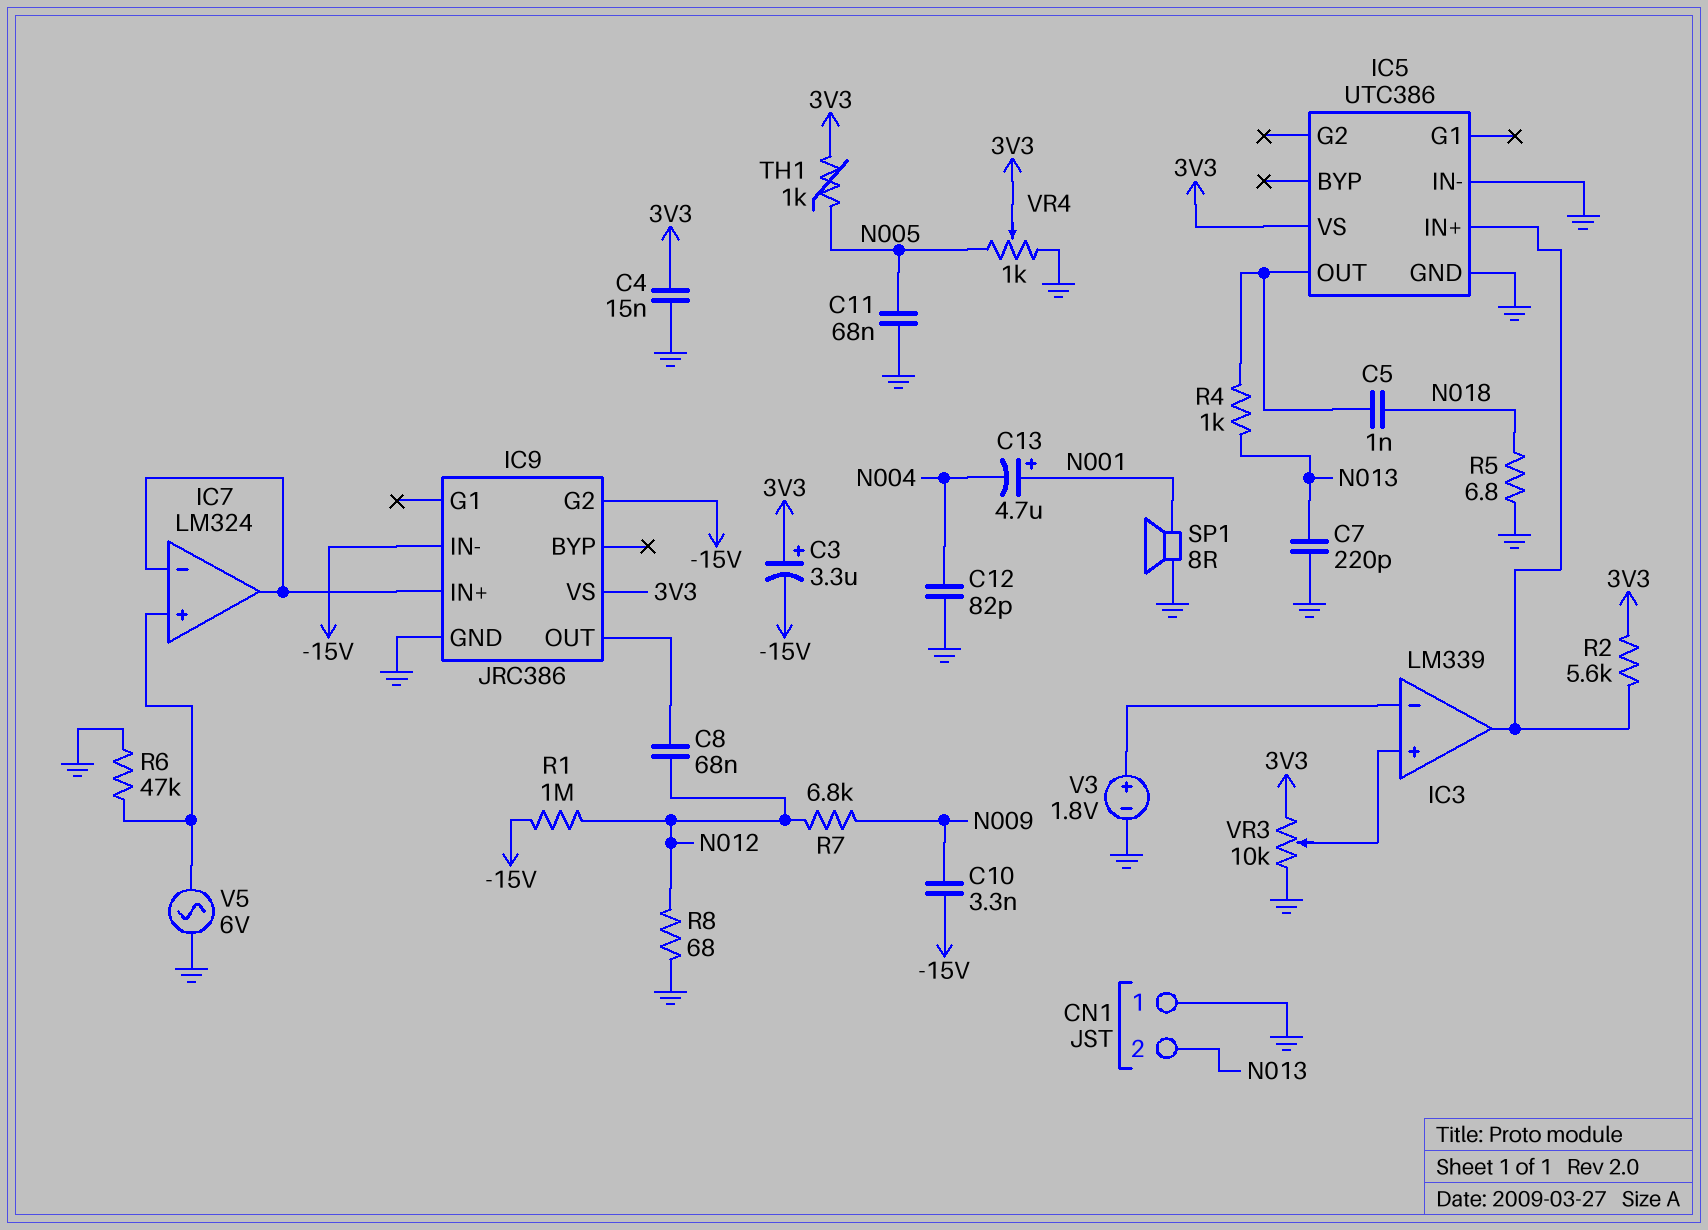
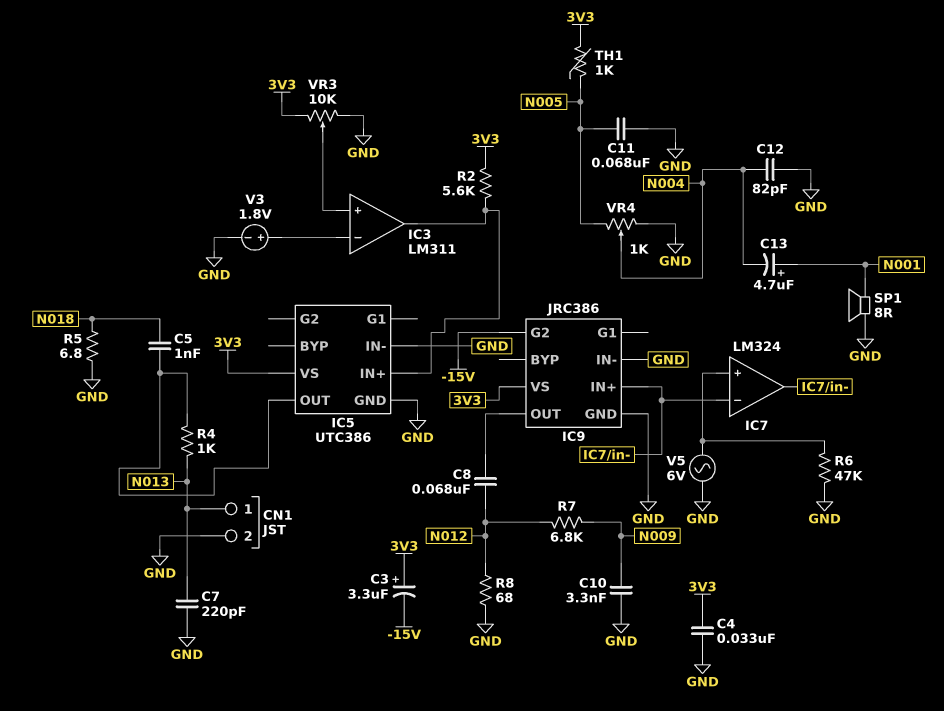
C4: 15nF (3V3, GND) -> 33nF (3V3, GND)
C10: 3.3nF (-15V, N009) -> 3.3nF (GND, N009)
CN1 pin 1: GND -> N013
CN1 pin 2: N013 -> GND
IC3: LM339 -> LM311
IC9 pin IN-: -15V -> GND
R1: 1M (-15V, N012) -> none
VR4: 1k (GND, N005, wiper 3V3) -> 1k (GND, N005, wiper N004)

